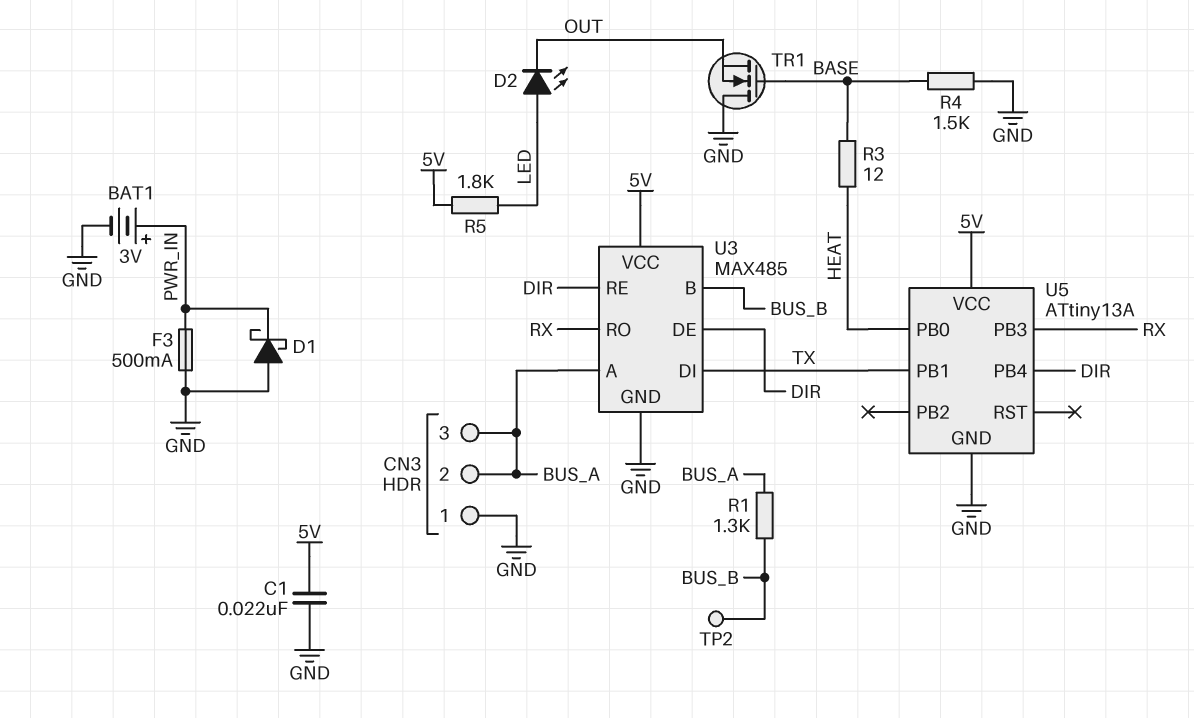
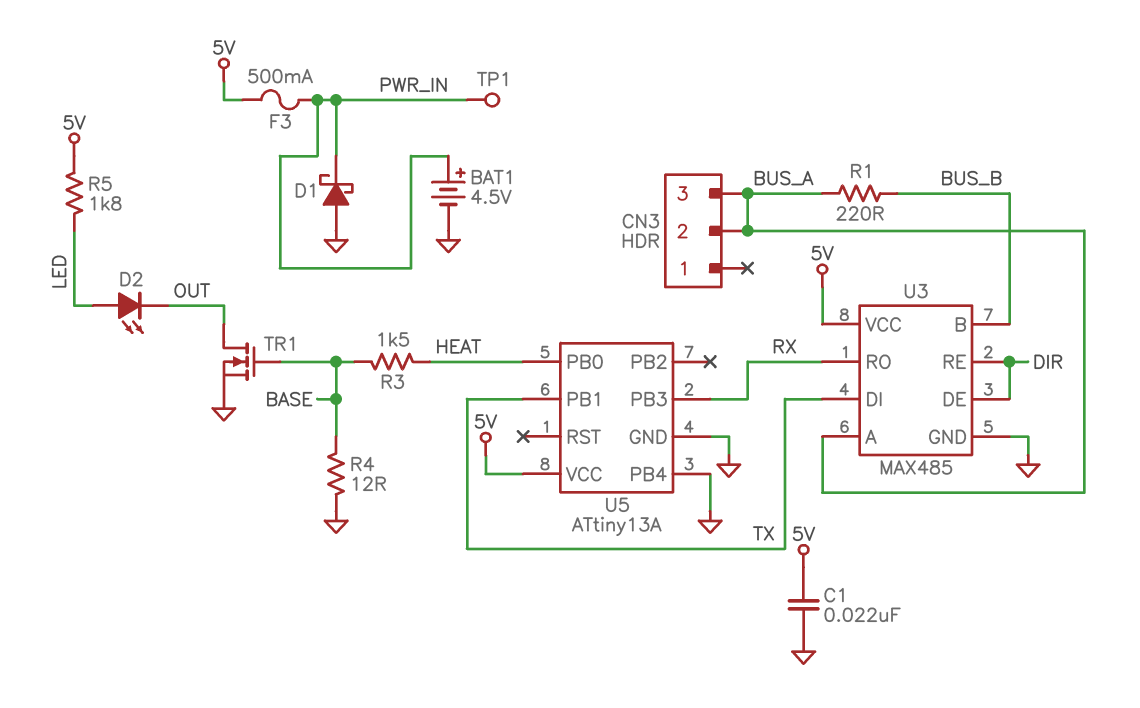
BAT1: 3V (plus PWR_IN, minus GND) -> 4.5V (plus PWR_IN, minus GND)
CN3 pin 1: GND -> none
F3: 500mA (GND, PWR_IN) -> 500mA (5V, PWR_IN)
R1: 1.3k (BUS_A, BUS_B) -> 220 (BUS_A, BUS_B)
R3: 12 (BASE, HEAT) -> 1.5k (BASE, HEAT)
R4: 1.5k (BASE, GND) -> 12 (BASE, GND)
TP1: none -> test point (PWR_IN)
TP2: test point (BUS_B) -> none
TR1: NMOS (G BASE, D GND, S OUT) -> NMOS (G BASE, D OUT, S GND)
U5 pin PB4: DIR -> GND

